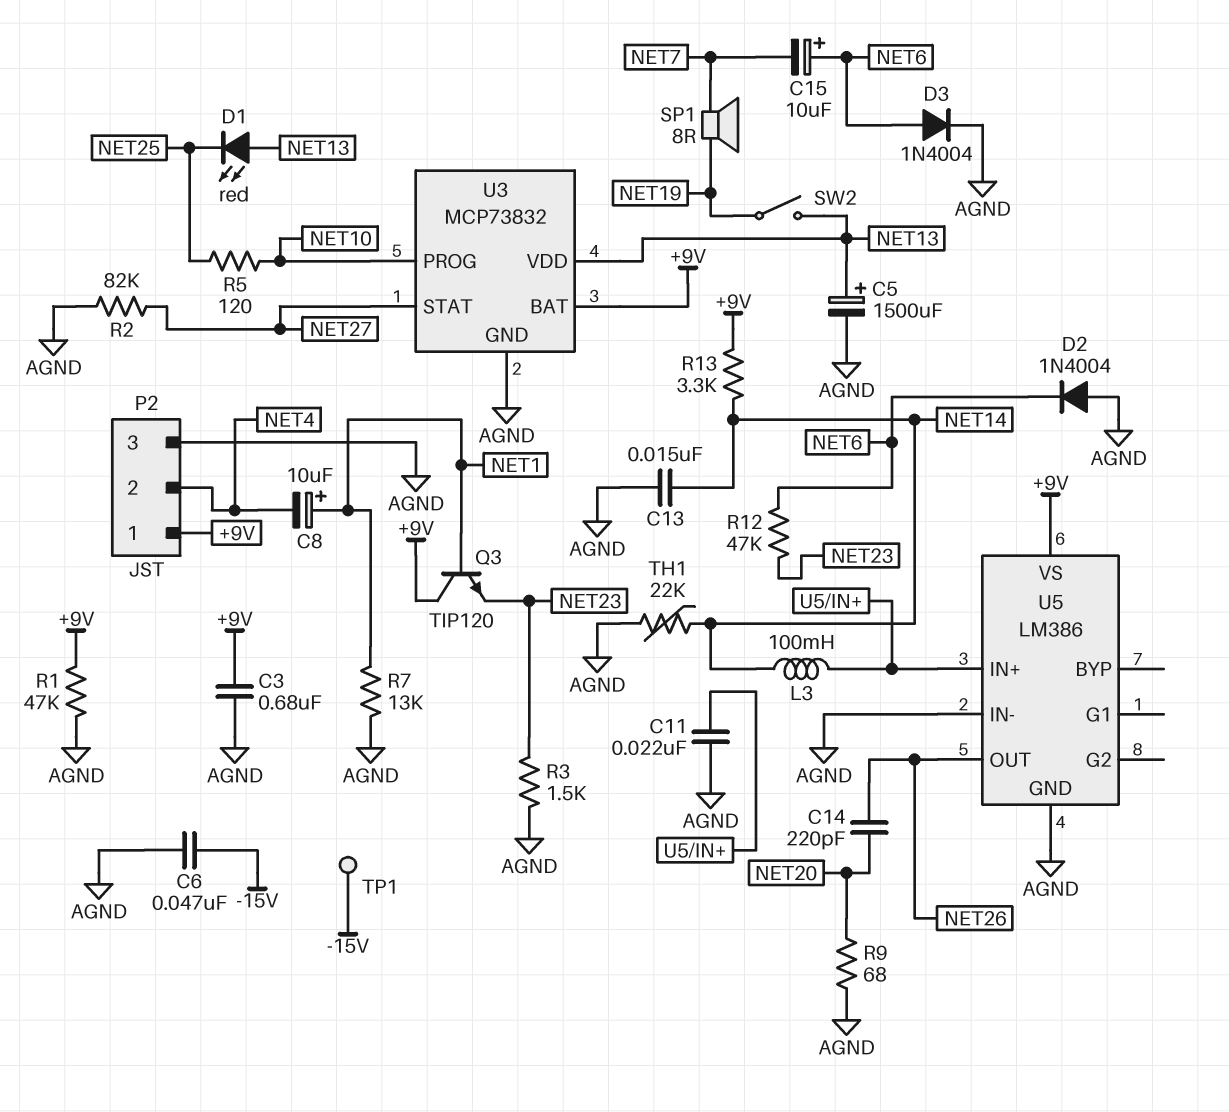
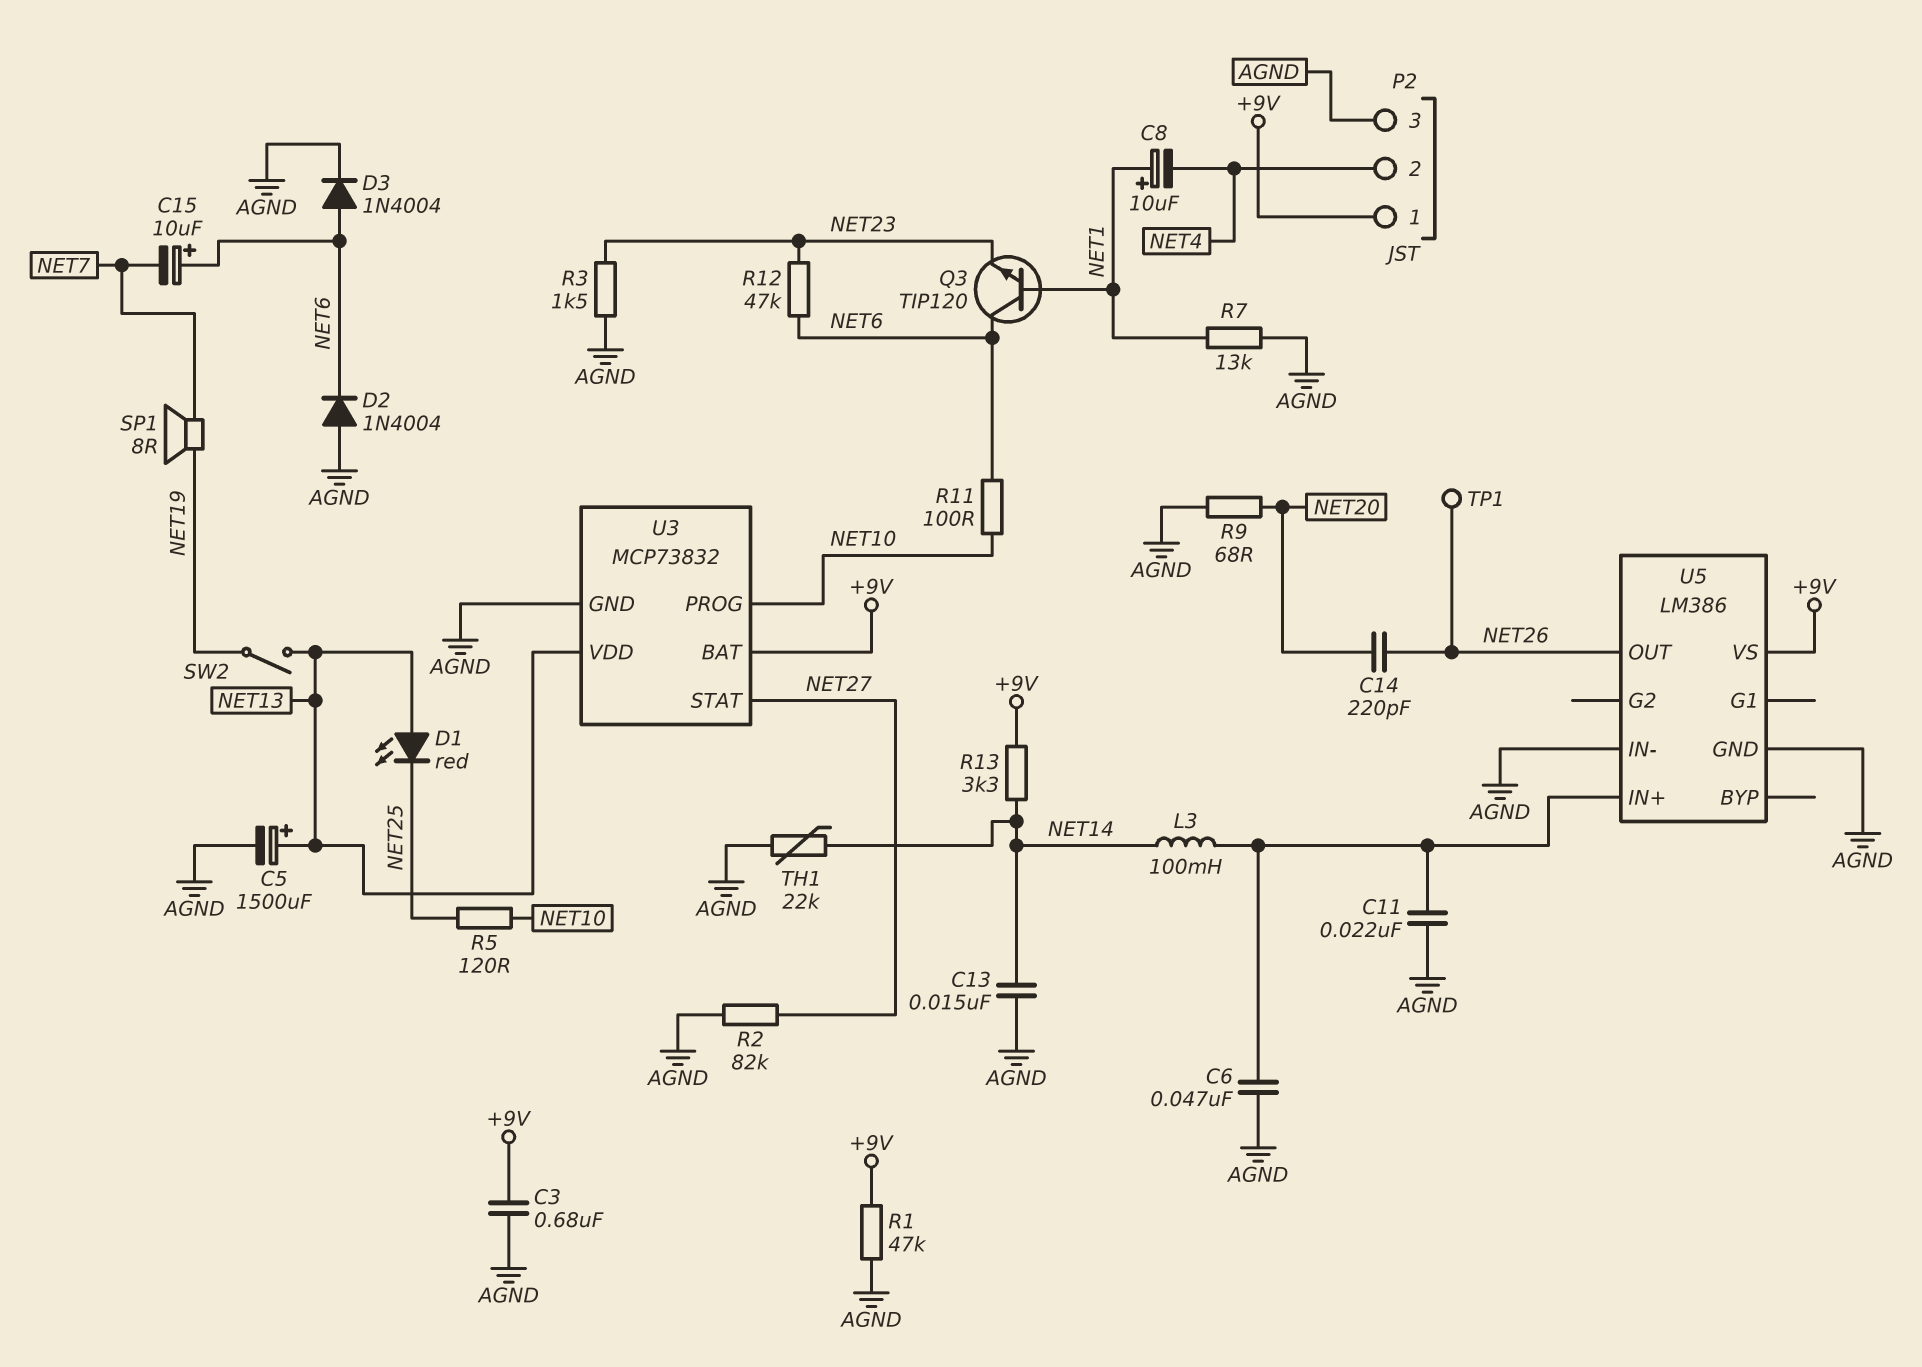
C6: 47nF (-15V, AGND) -> 47nF (AGND, U5/IN+)
Q3: NPN TIP120 (B NET1, C +9V, E NET23) -> NPN TIP120 (B NET1, C NET6, E NET23)
R11: none -> 100 (NET6, NET10)
TP1: test point (-15V) -> test point (NET26)

